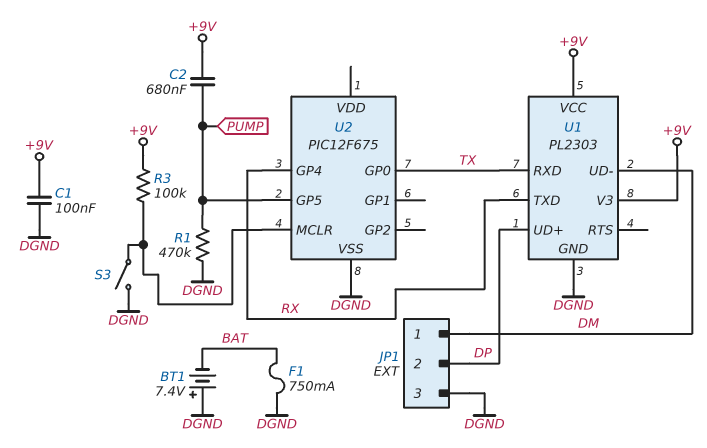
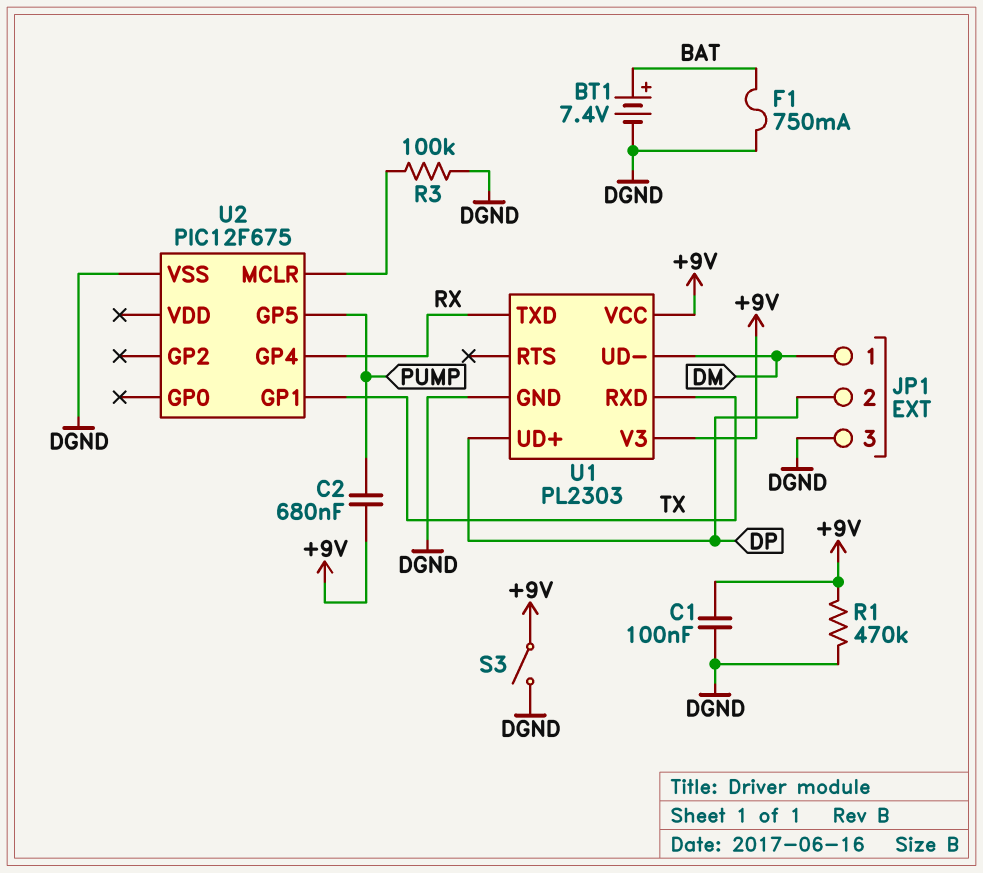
BT1: 7.4V (plus DGND, minus BAT) -> 7.4V (plus BAT, minus DGND)
R1: 470k (DGND, PUMP) -> 470k (+9V, DGND)
R3: 100k (+9V, U2/MCLR) -> 100k (DGND, U2/MCLR)
S3: switch (DGND, U2/MCLR) -> switch (+9V, DGND)
U2 pin GP0: TX -> none
U2 pin GP1: none -> TX

